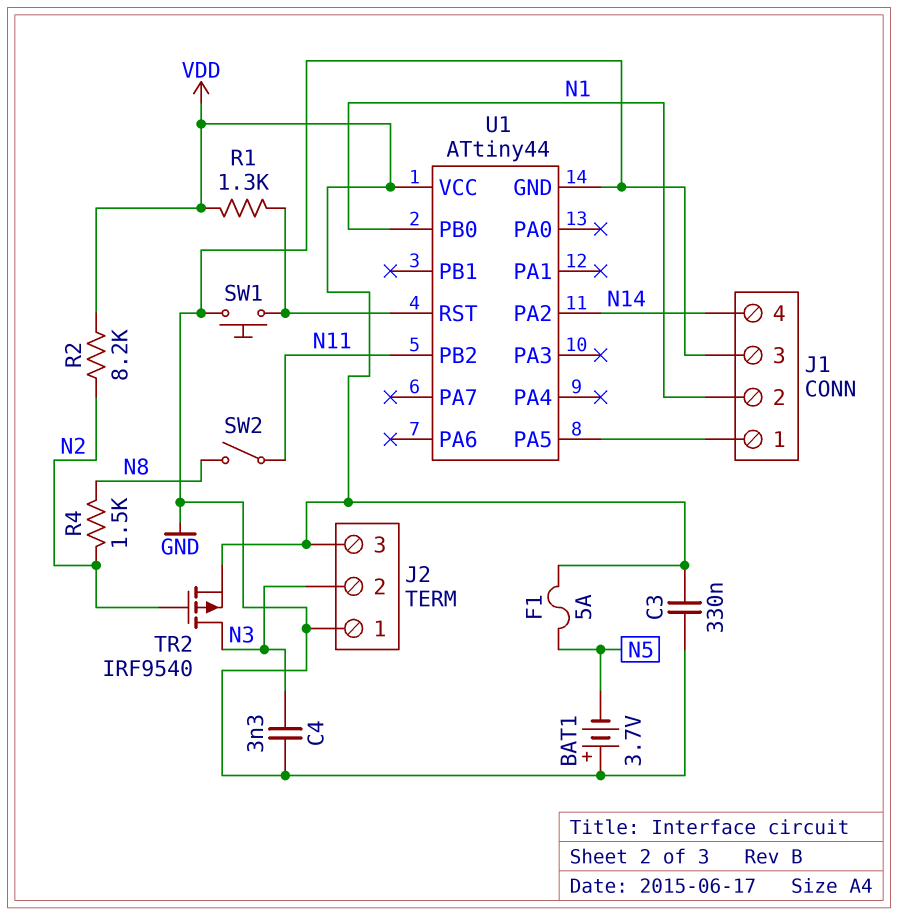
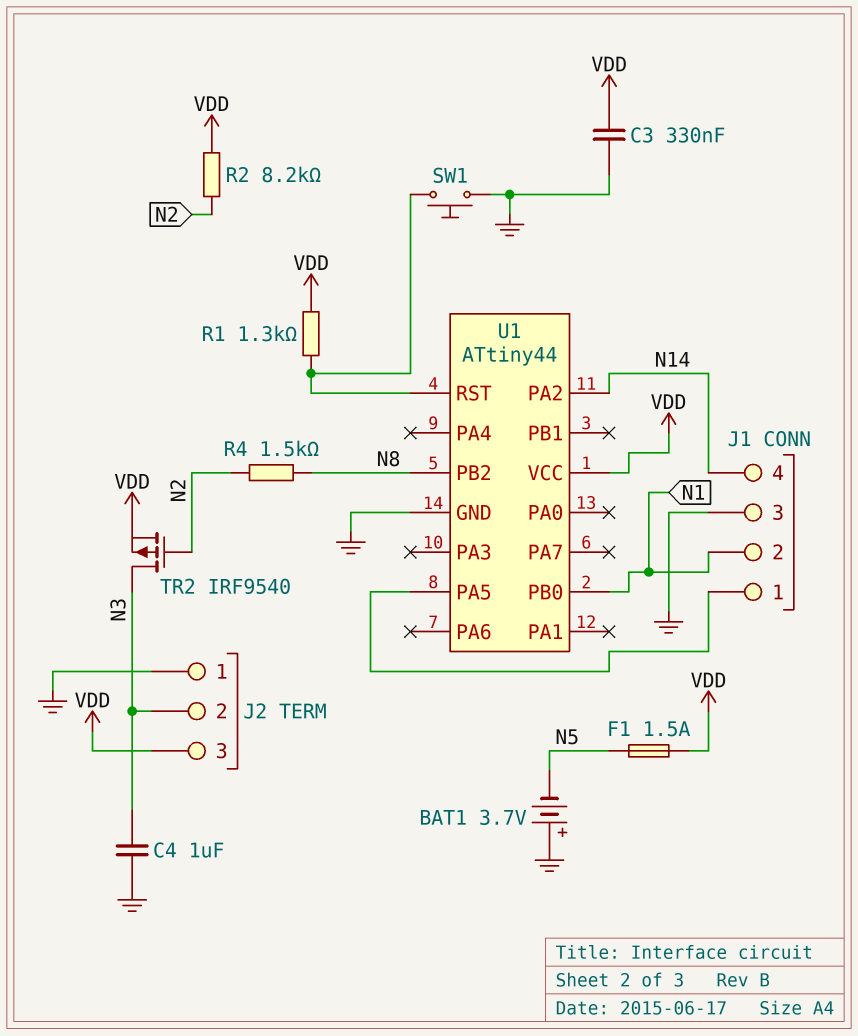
C4: 3.3nF (GND, N3) -> 1uF (GND, N3)
F1: 5A (N5, VDD) -> 1.5A (N5, VDD)
SW2: switch (N8, N11) -> none
U1 pin PB2: N11 -> N8

